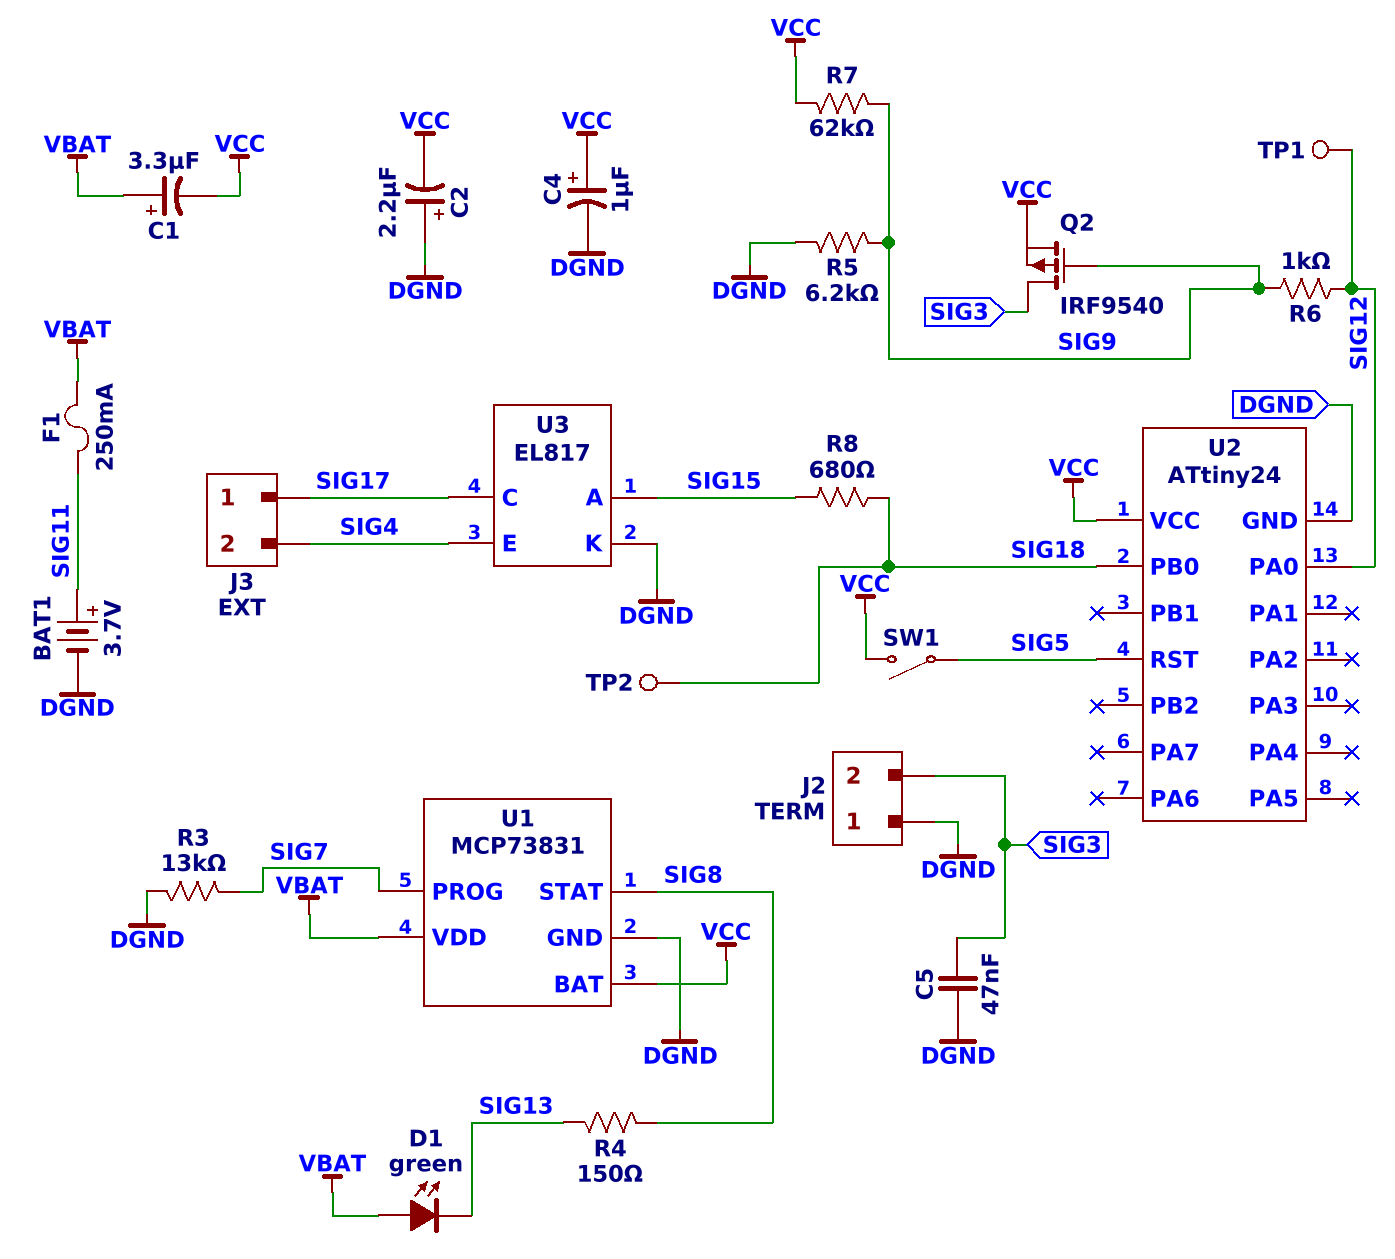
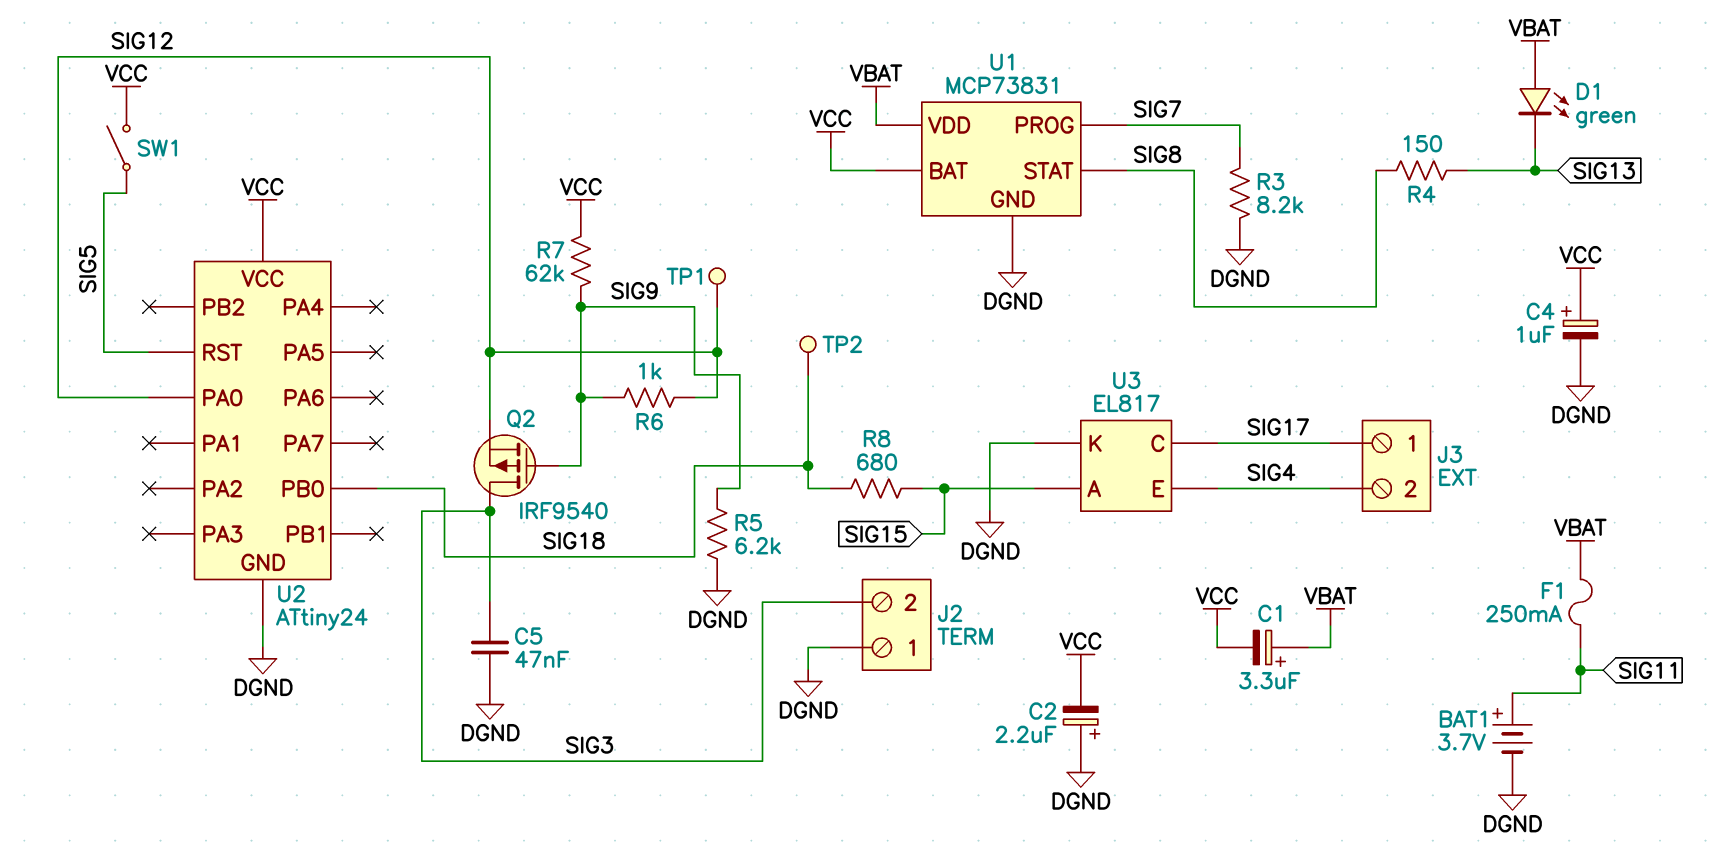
Q2: PMOS IRF9540 (G SIG9, D SIG3, S VCC) -> PMOS IRF9540 (G SIG9, D SIG3, S SIG12)
R3: 13k (DGND, SIG7) -> 8.2k (DGND, SIG7)

